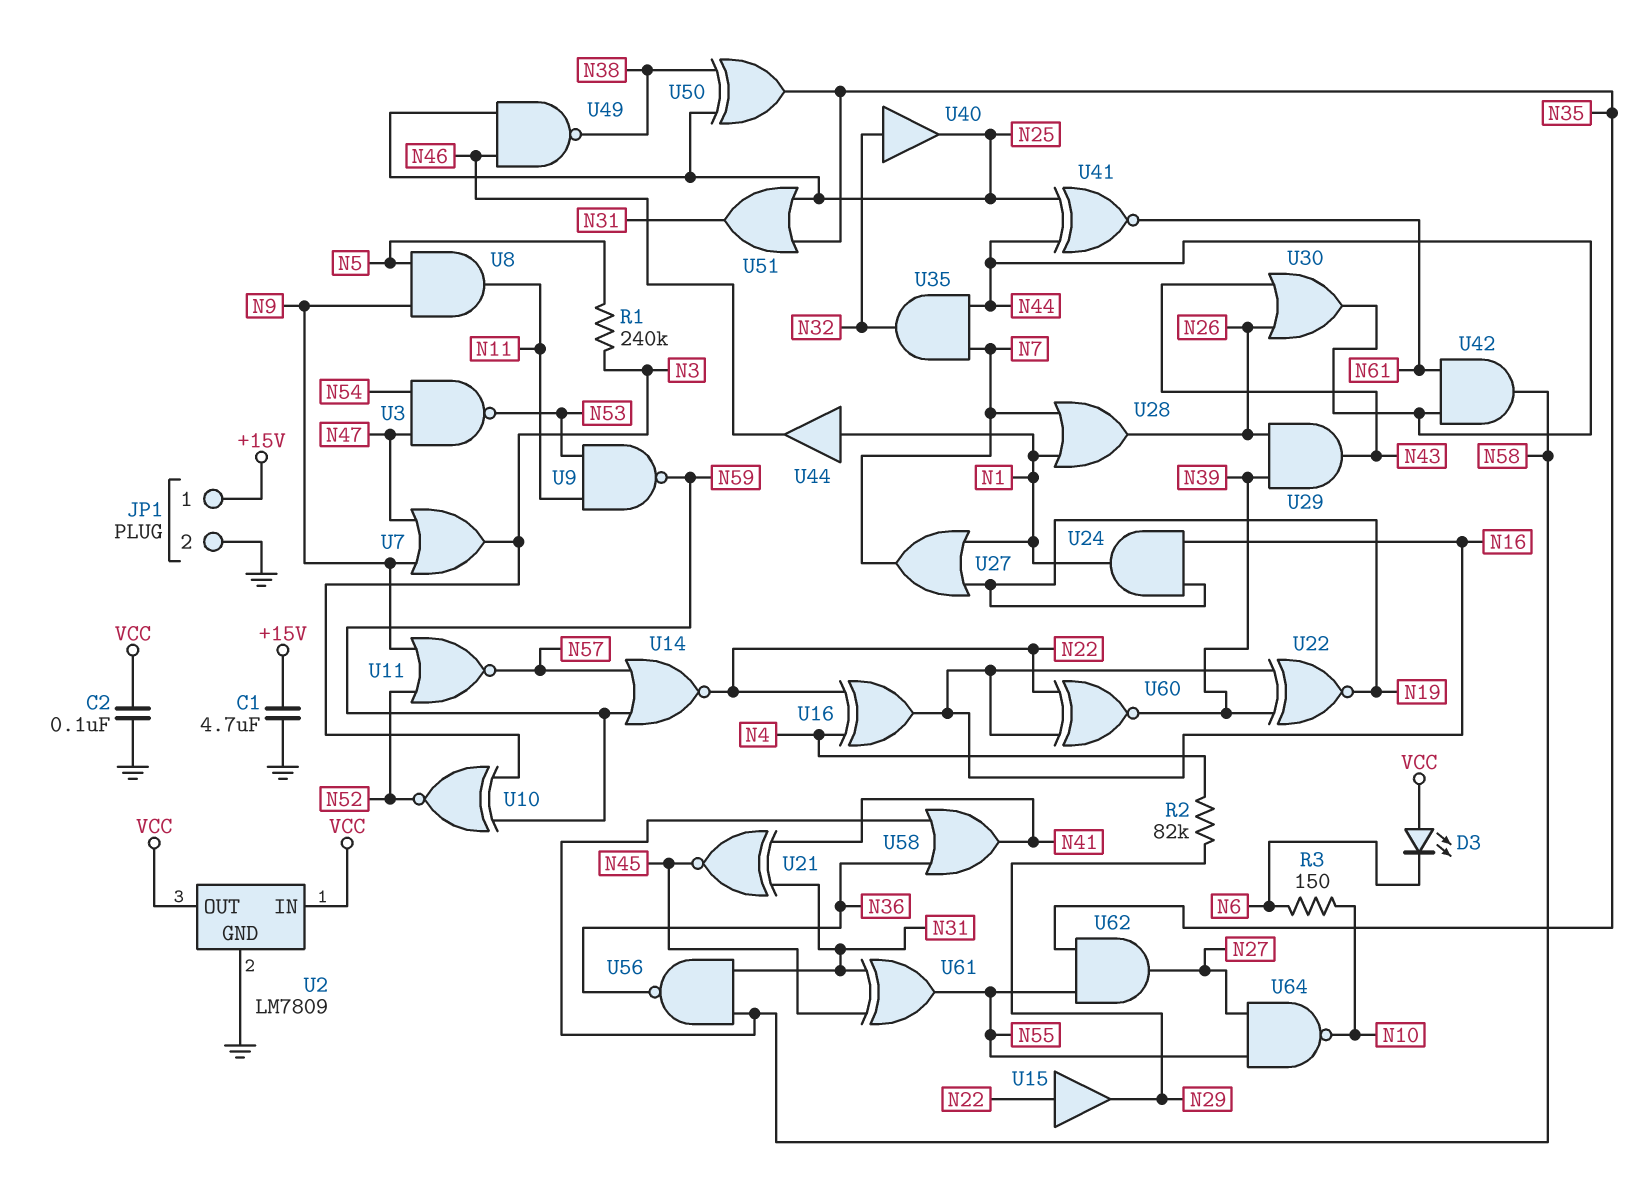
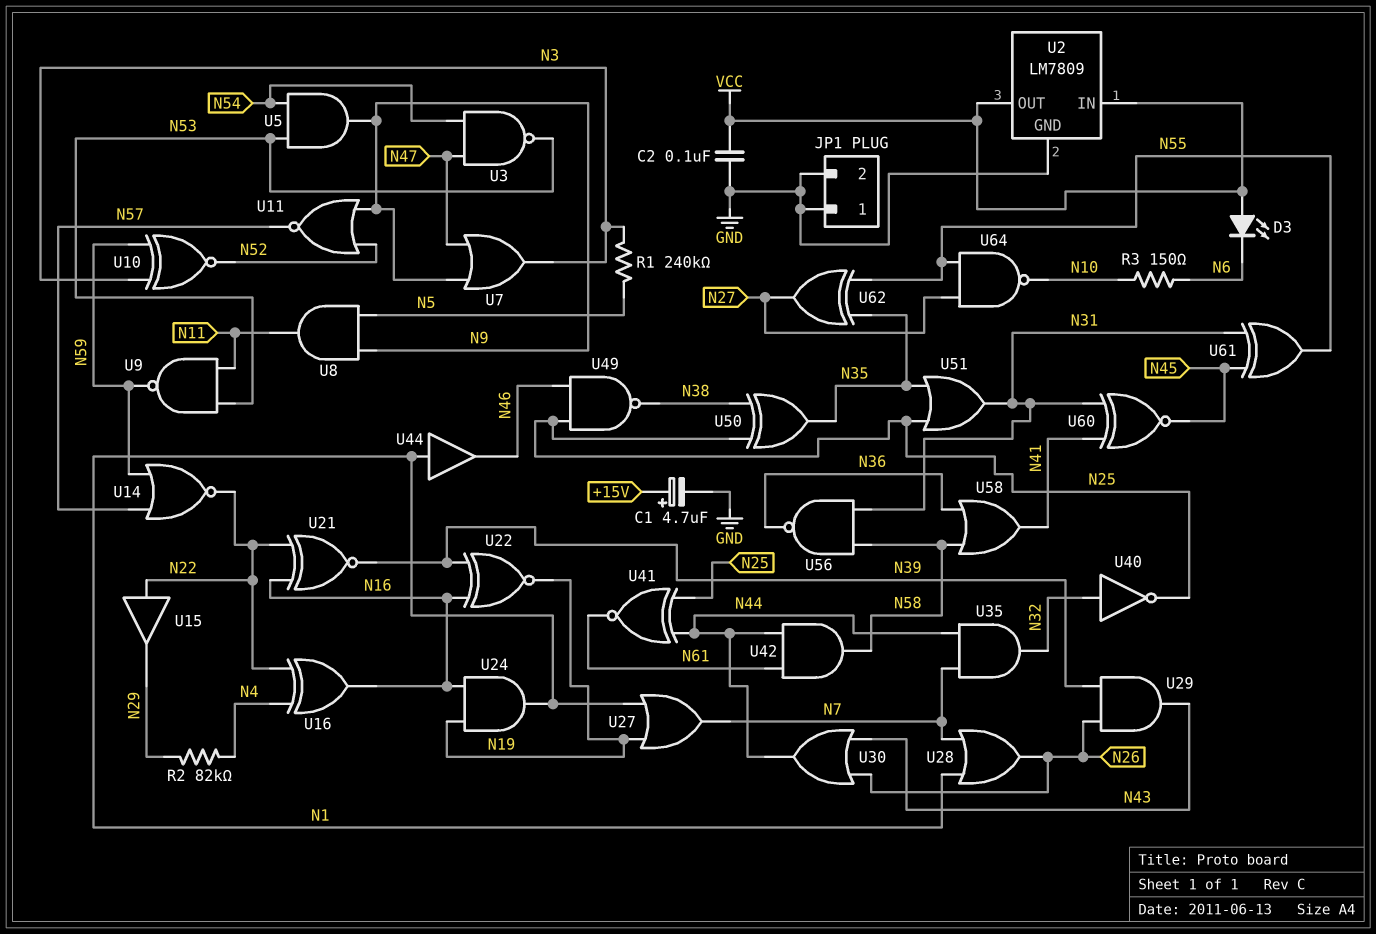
C1: 4.7uF (+15V, GND) -> 4.7uF (plus +15V, minus GND)
JP1 pin 1: +15V -> GND
U5: none -> AND (in N53, in N54, out N9)
U21: XNOR (in N31, in N41, out N45) -> XNOR (in N16, in N22, out N39)
U40: buffer (in N32, out N25) -> NOT (in N32, out N25)
U60: XNOR (in N16, in N22, out N39) -> XNOR (in N31, in N41, out N45)
U62: AND (in N35, in N55, out N27) -> XOR (in N35, in N55, out N27)

